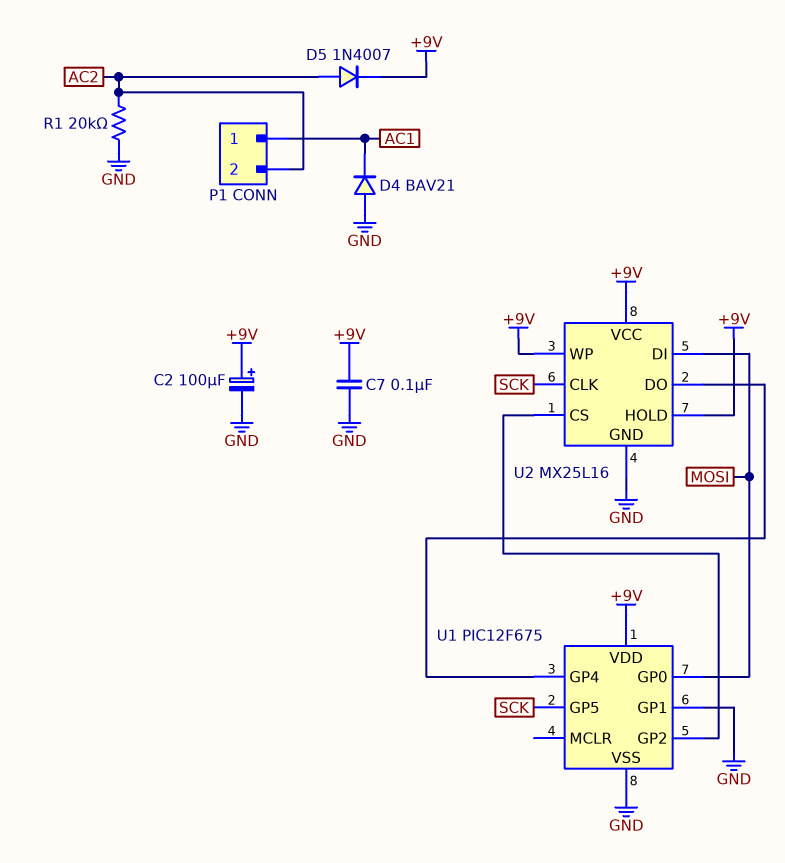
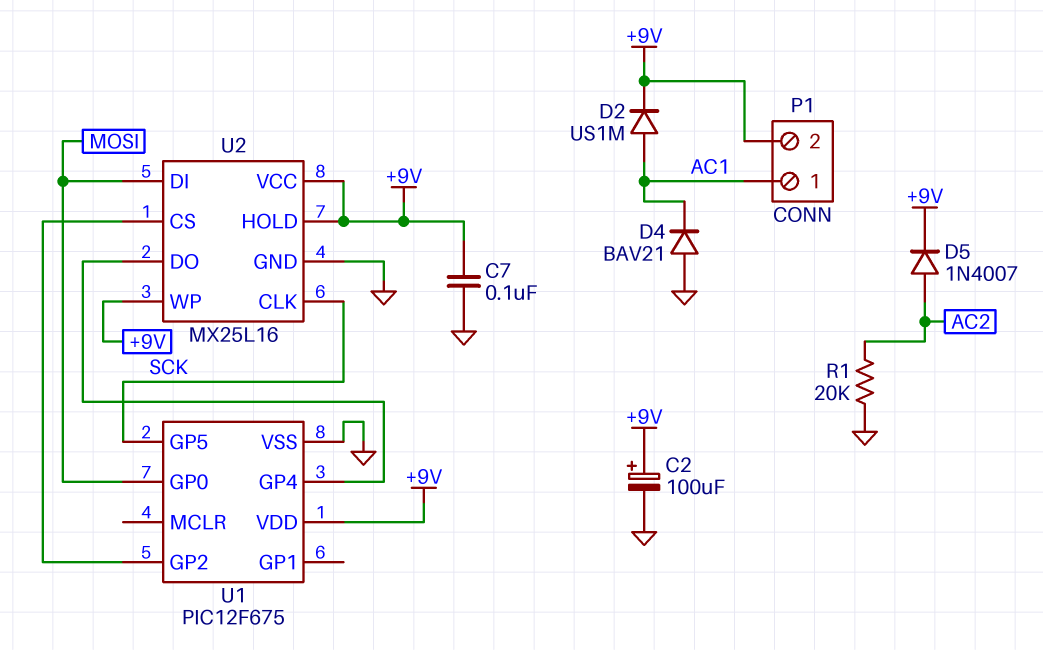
D2: none -> diode US1M (A AC1, K +9V)
P1 pin 2: AC2 -> +9V
U1 pin GP1: GND -> none

